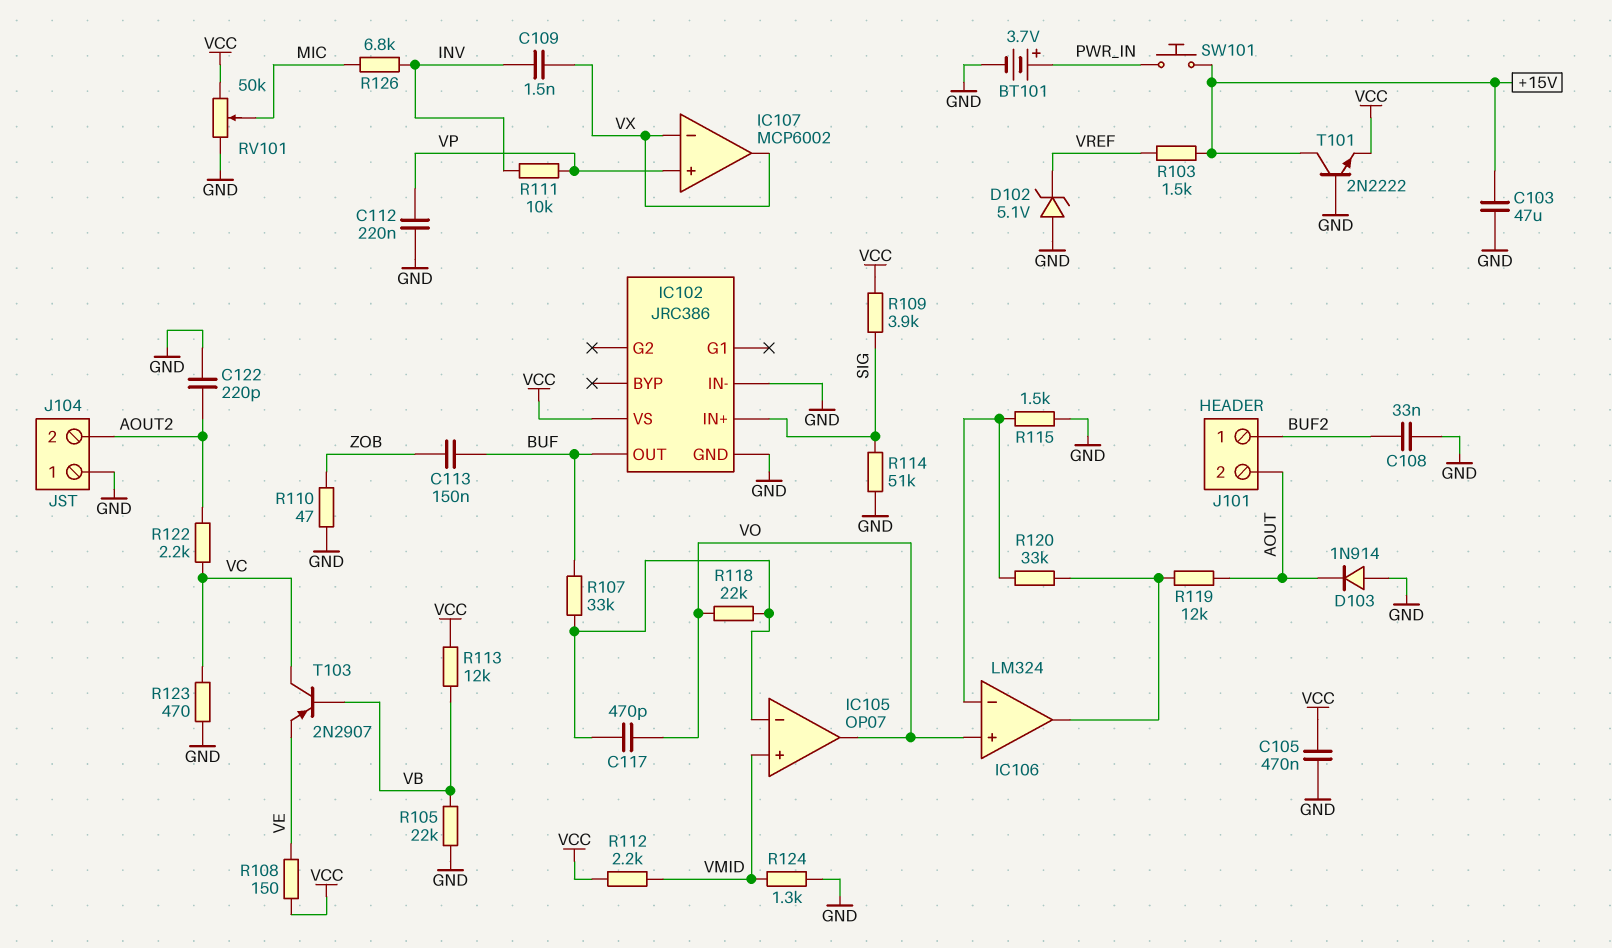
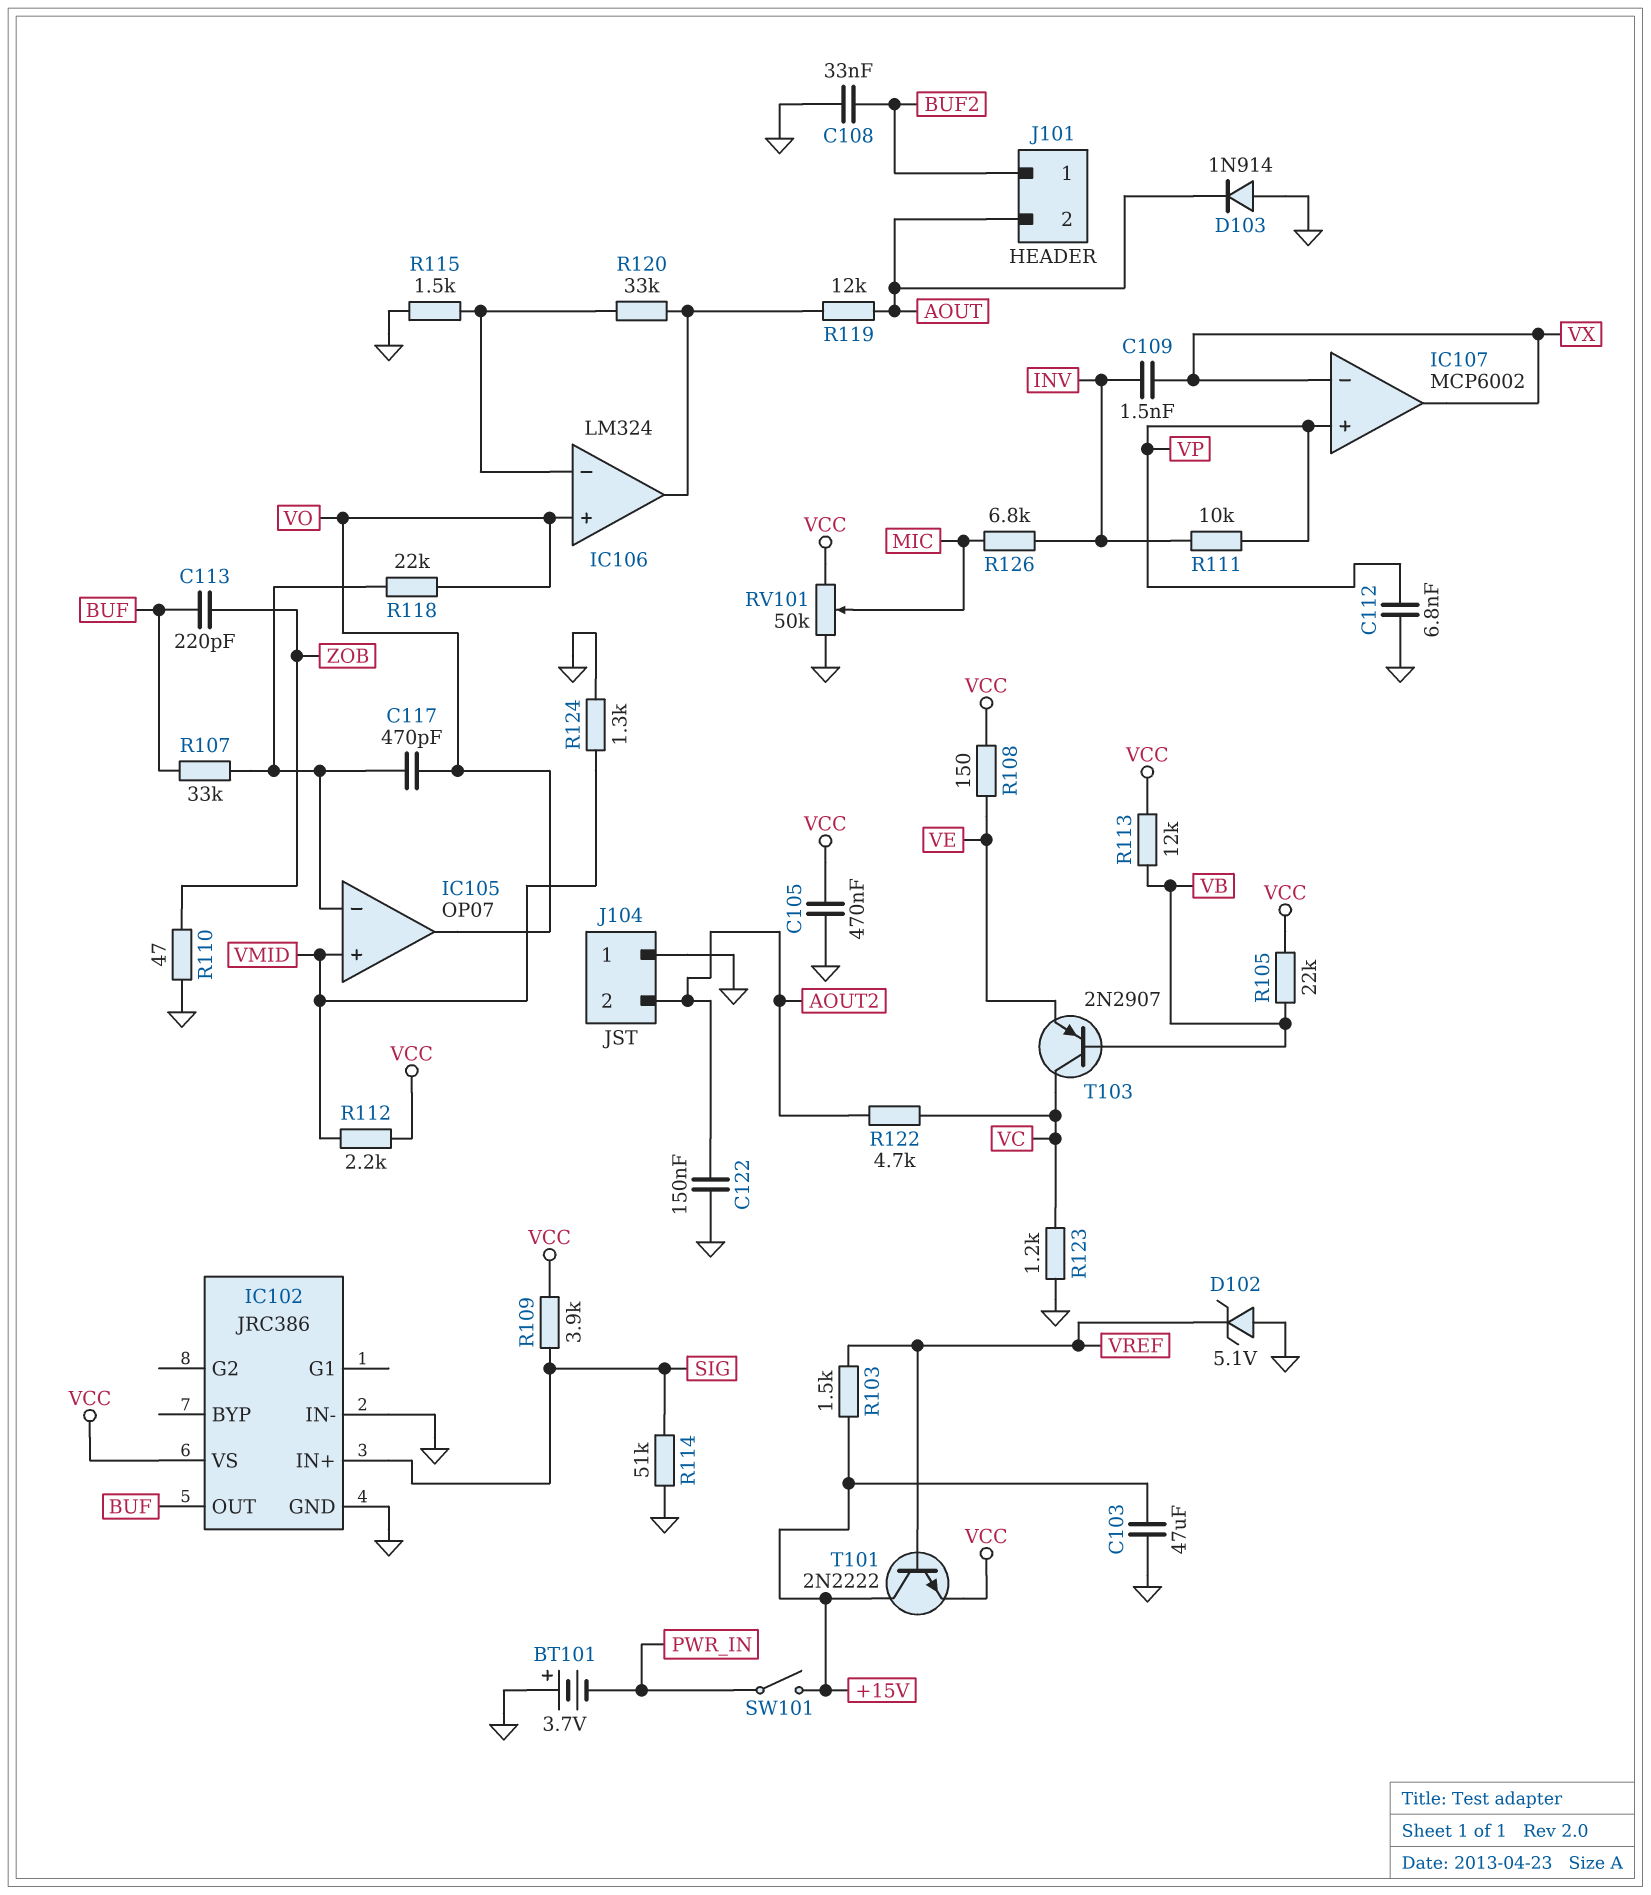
BT101: 3.7V (plus PWR_IN, minus GND) -> 3.7V (plus GND, minus PWR_IN)
C112: 220nF (GND, VP) -> 6.8nF (GND, VP)
C113: 150nF (BUF, ZOB) -> 220pF (BUF, ZOB)
C122: 220pF (AOUT2, GND) -> 150nF (AOUT2, GND)
R105: 22k (GND, VB) -> 22k (VB, VCC)
R122: 2.2k (AOUT2, VC) -> 4.7k (AOUT2, VC)
R123: 470 (GND, VC) -> 1.2k (GND, VC)
SW101: button (+15V, PWR_IN) -> switch (+15V, PWR_IN)
T101: NPN 2N2222 (B GND, C +15V, E VCC) -> NPN 2N2222 (B VREF, C +15V, E VCC)

